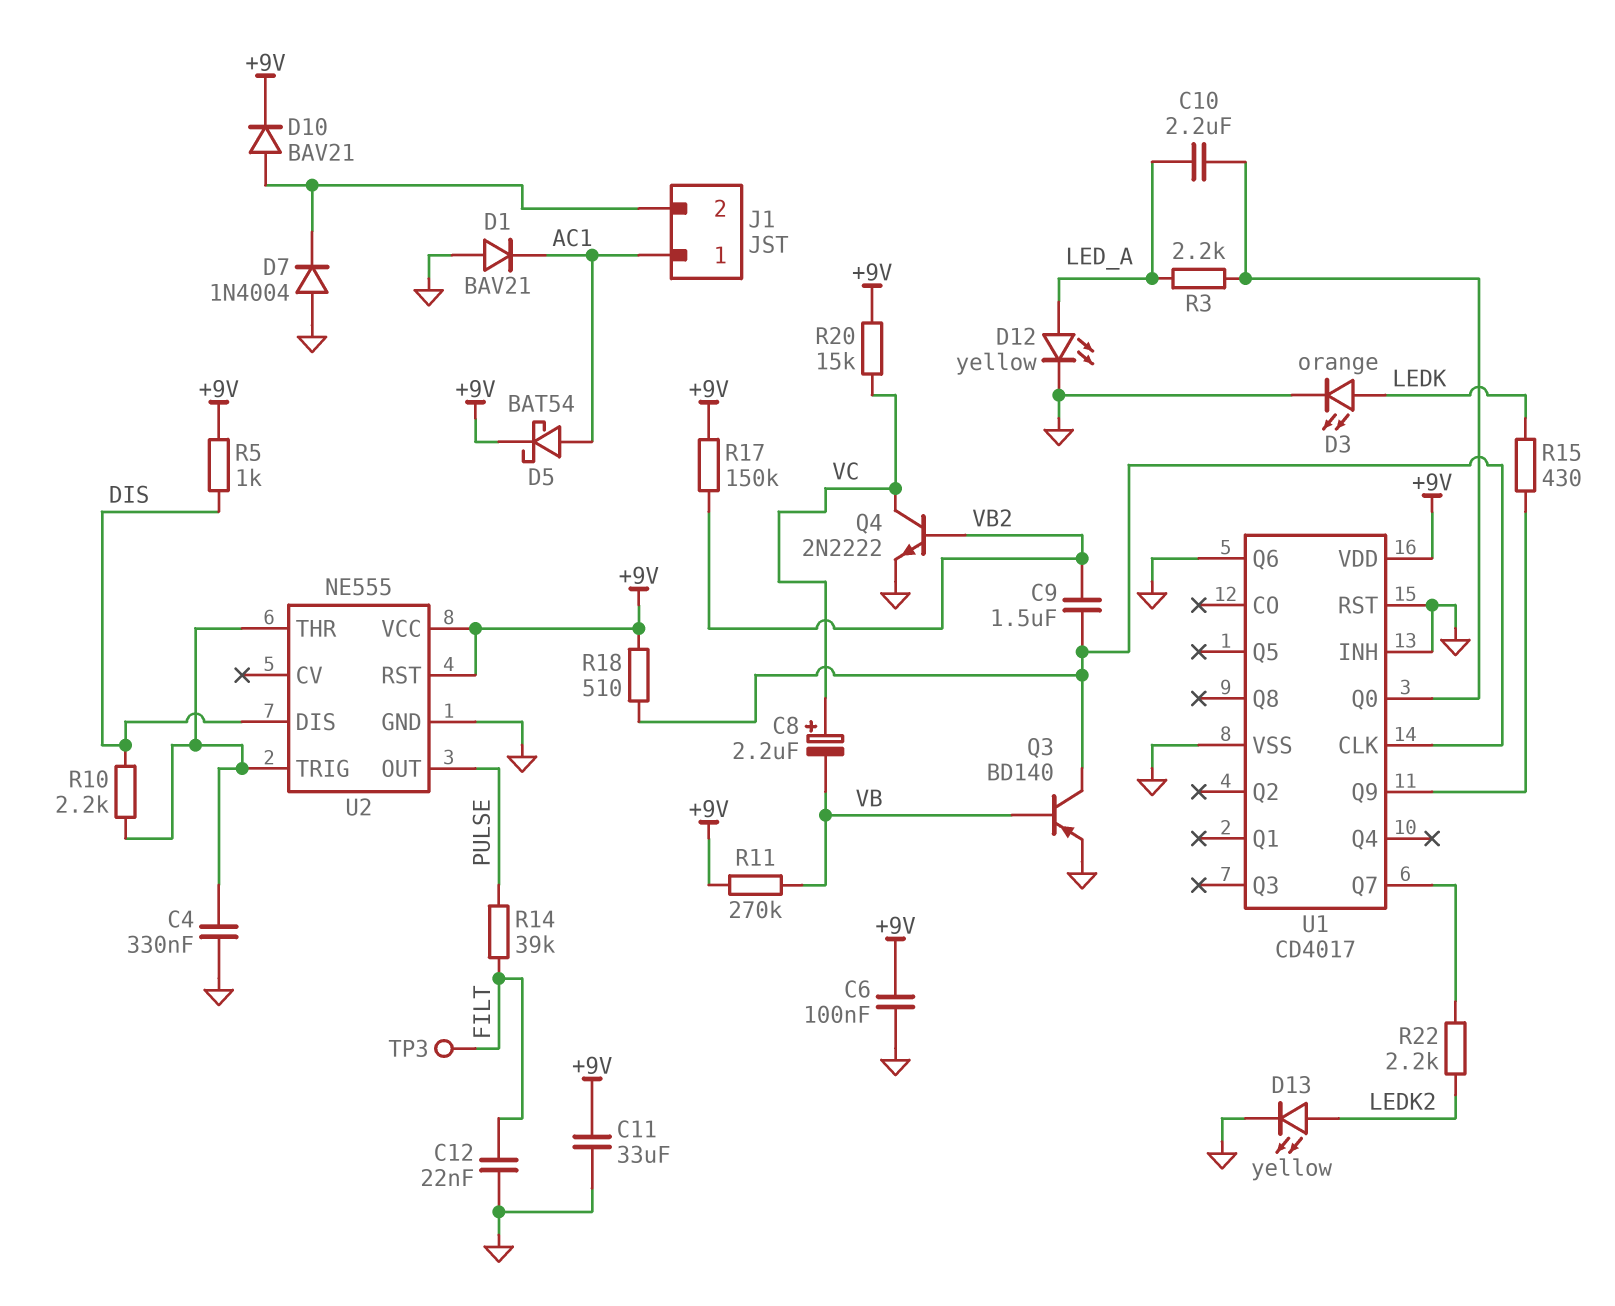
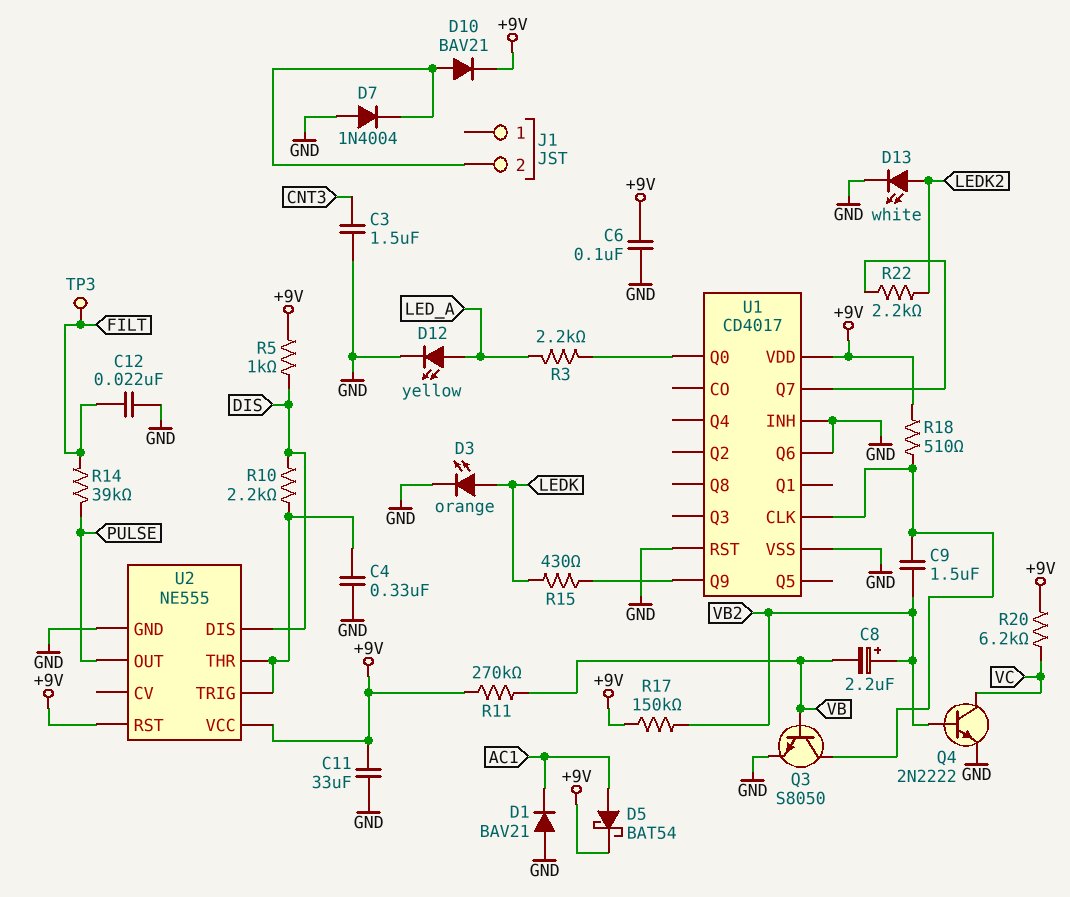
C3: none -> 1.5uF (CNT3, GND)
C8: 2.2uF (plus VC, minus VB) -> 2.2uF (plus VB2, minus VB)
C10: 2.2uF (LED_A, U1/Q0) -> none
D13: LED yellow (A LEDK2, K GND) -> LED white (A LEDK2, K GND)
J1 pin 1: AC1 -> none
Q3: PNP BD140 (B VB, C U1/CLK, E GND) -> NPN S8050 (B VB, C U1/CLK, E GND)
R20: 15k (+9V, VC) -> 6.2k (+9V, VC)

